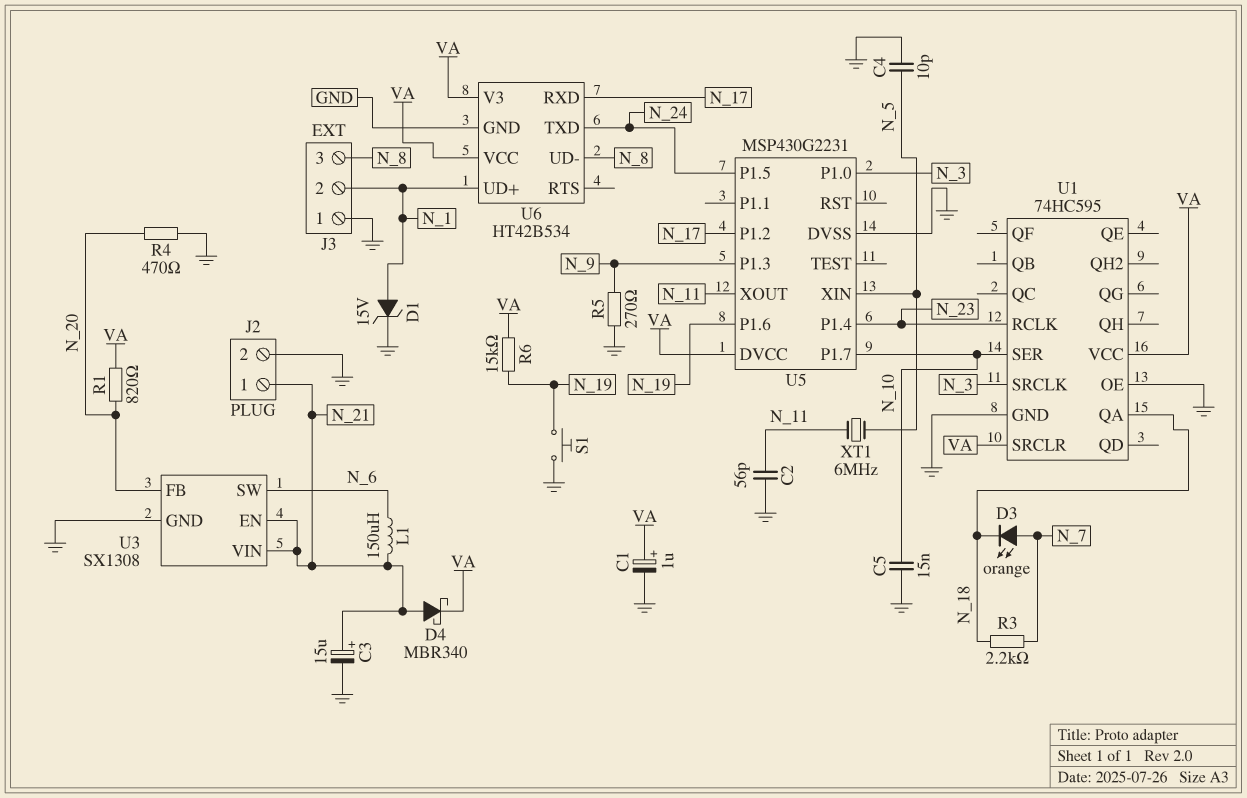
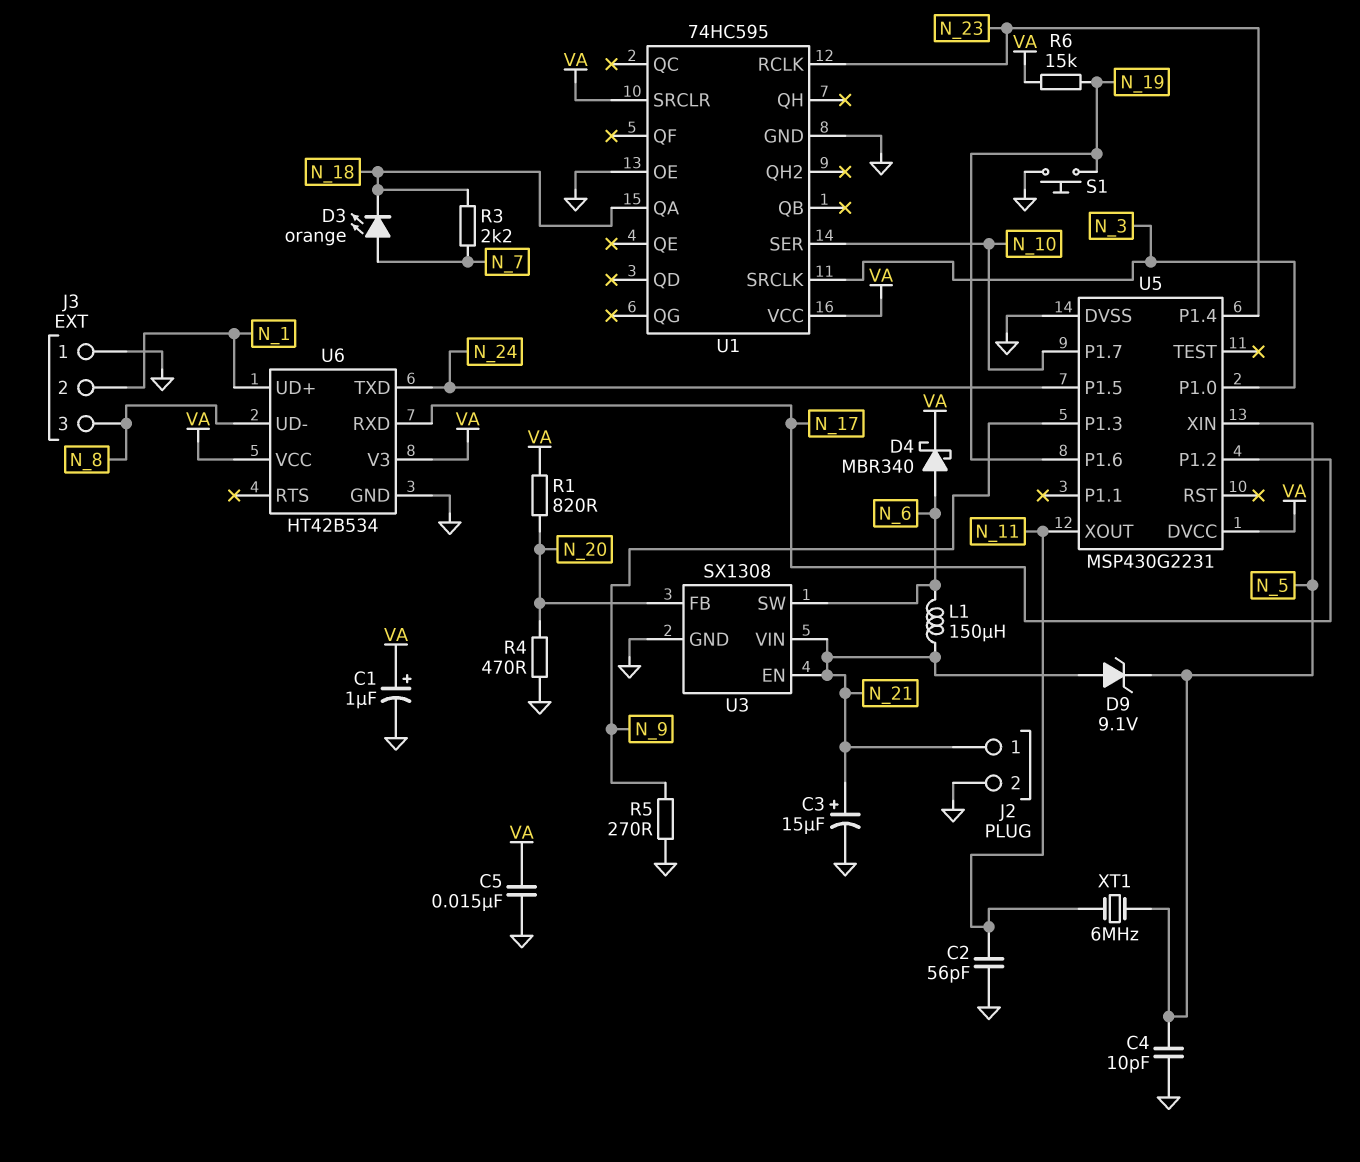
C5: 15nF (GND, N_10) -> 15nF (GND, VA)
D1: zener 15V (A N_1, K GND) -> none
D4: schottky MBR340 (A N_21, K VA) -> schottky MBR340 (A N_6, K VA)
D9: none -> zener 9.1V (A N_21, K N_5)

